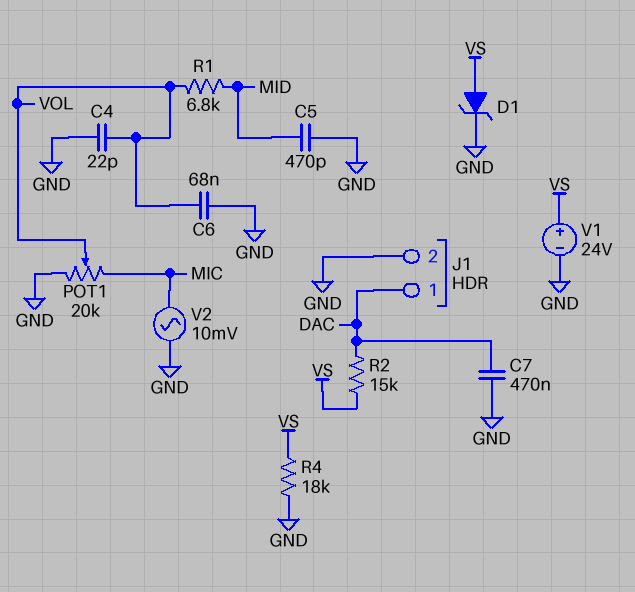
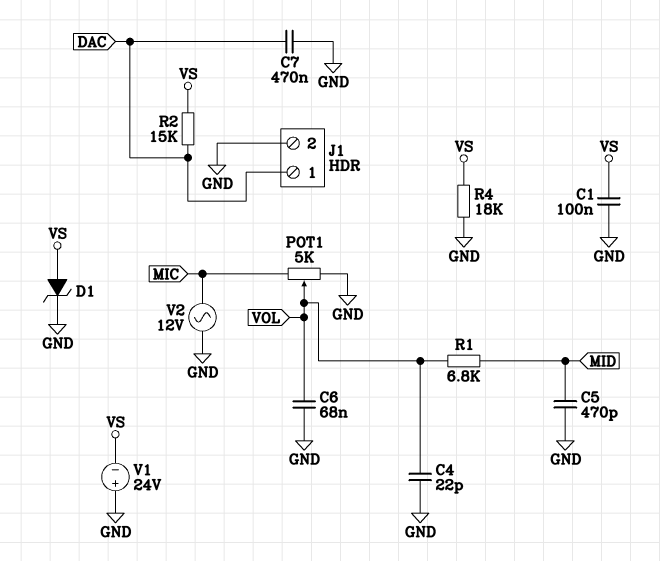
C1: none -> 100nF (GND, VS)
POT1: 20k (GND, MIC, wiper VOL) -> 5k (GND, MIC, wiper VOL)
V1: 24V (plus VS, minus GND) -> 24V (plus GND, minus VS)
V2: AC 10mV (GND, MIC) -> AC 12V (GND, MIC)

